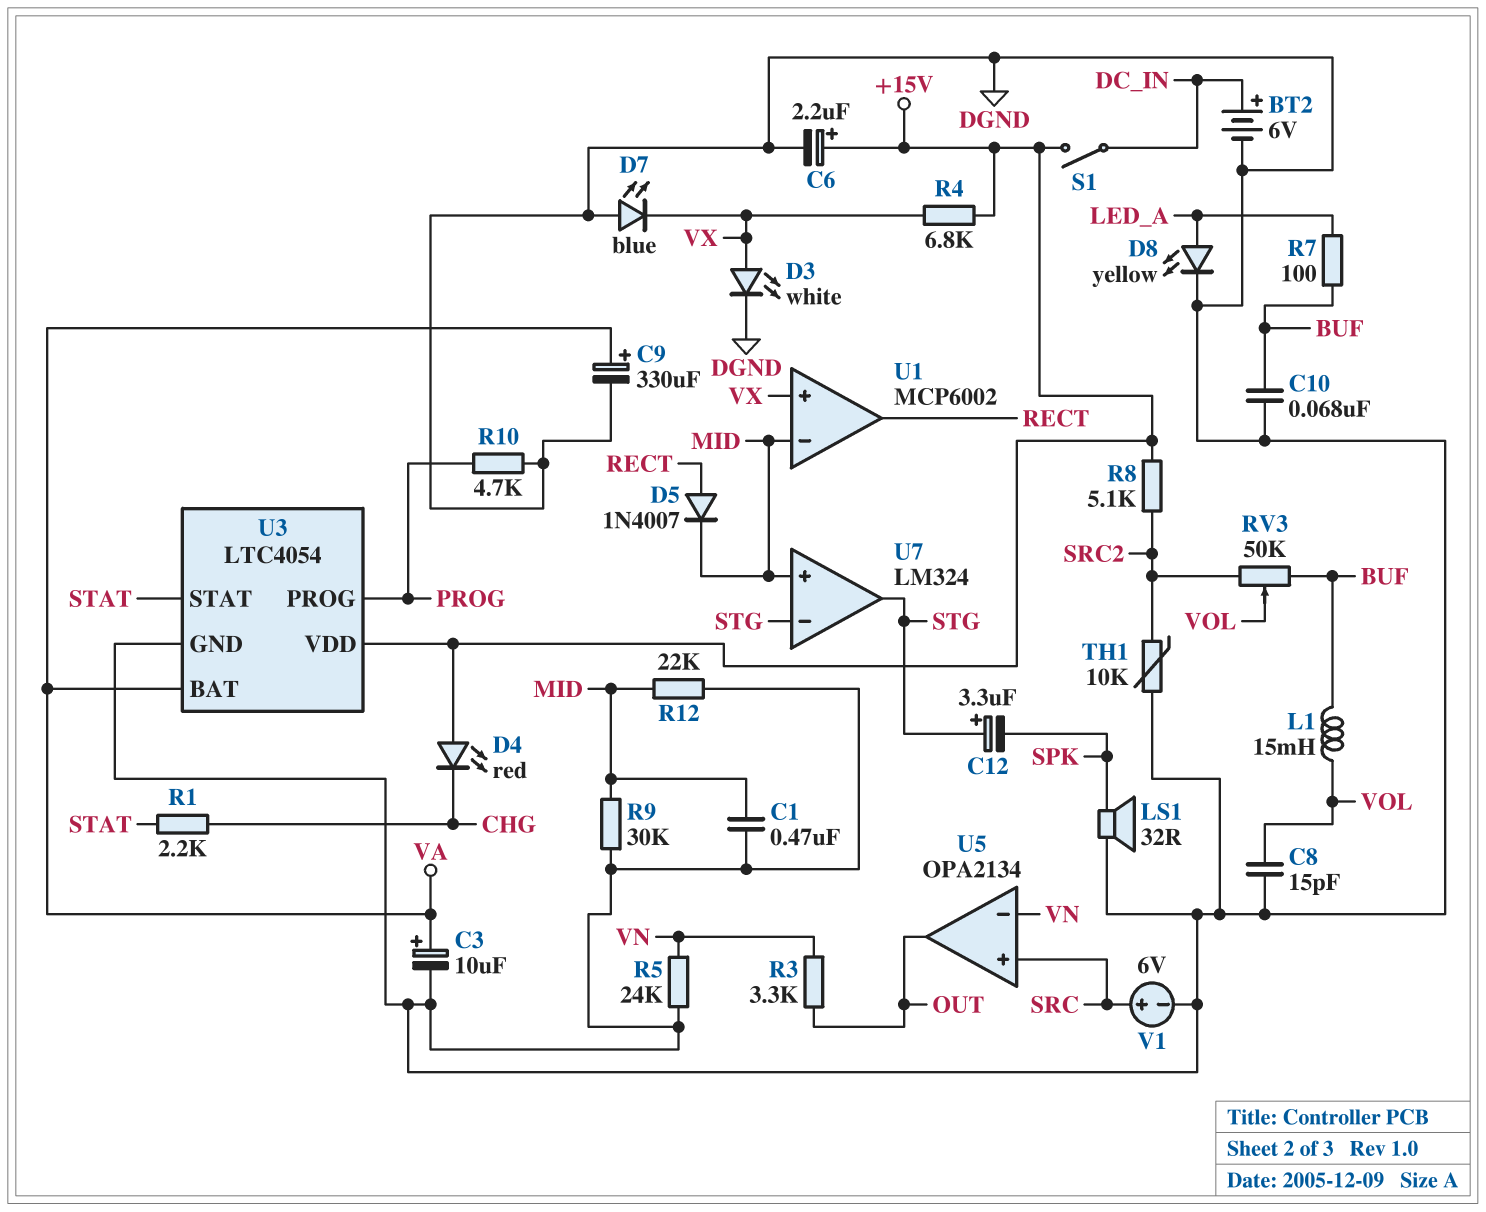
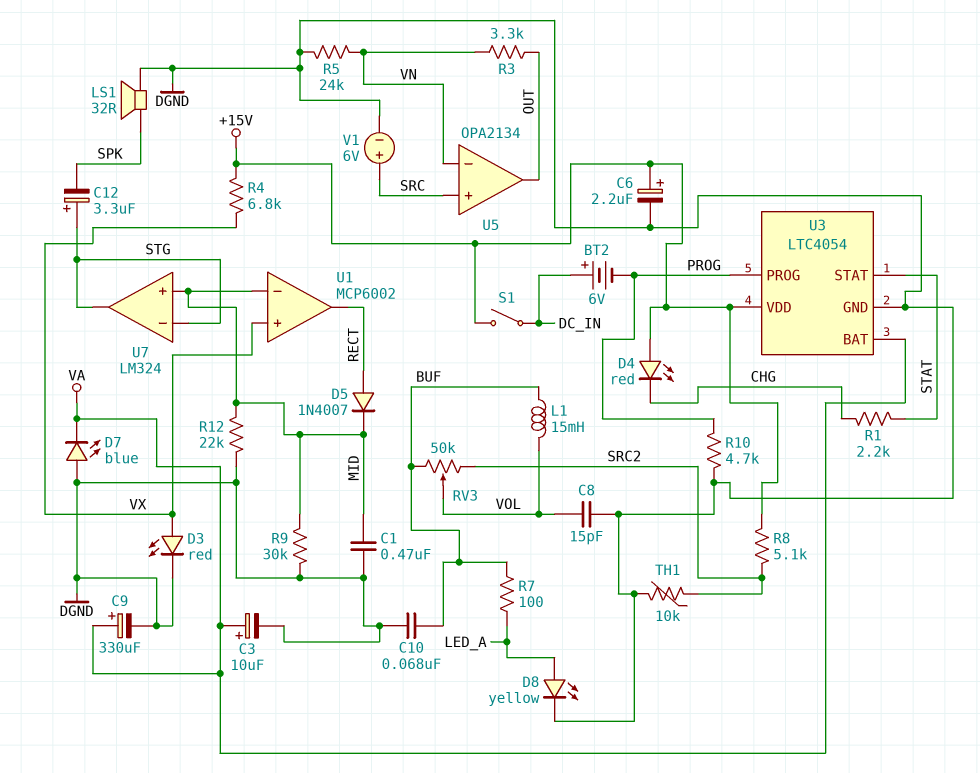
BT2: 6V (plus DC_IN, minus DGND) -> 6V (plus DC_IN, minus PROG)
D3: LED white (A VX, K DGND) -> LED red (A VX, K DGND)
D7: LED blue (A DGND, K VX) -> LED blue (A DGND, K VA)

